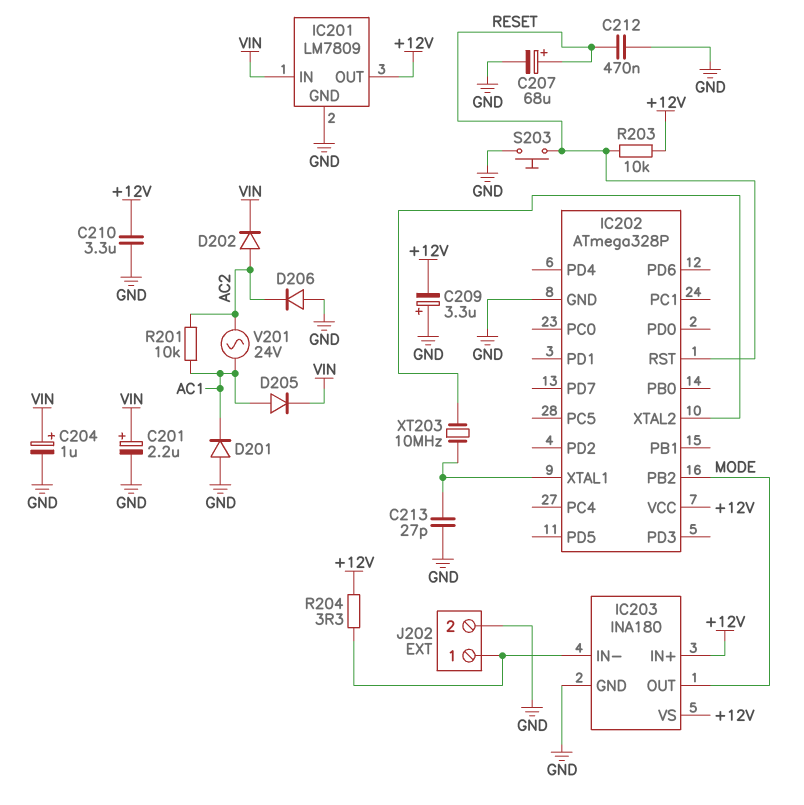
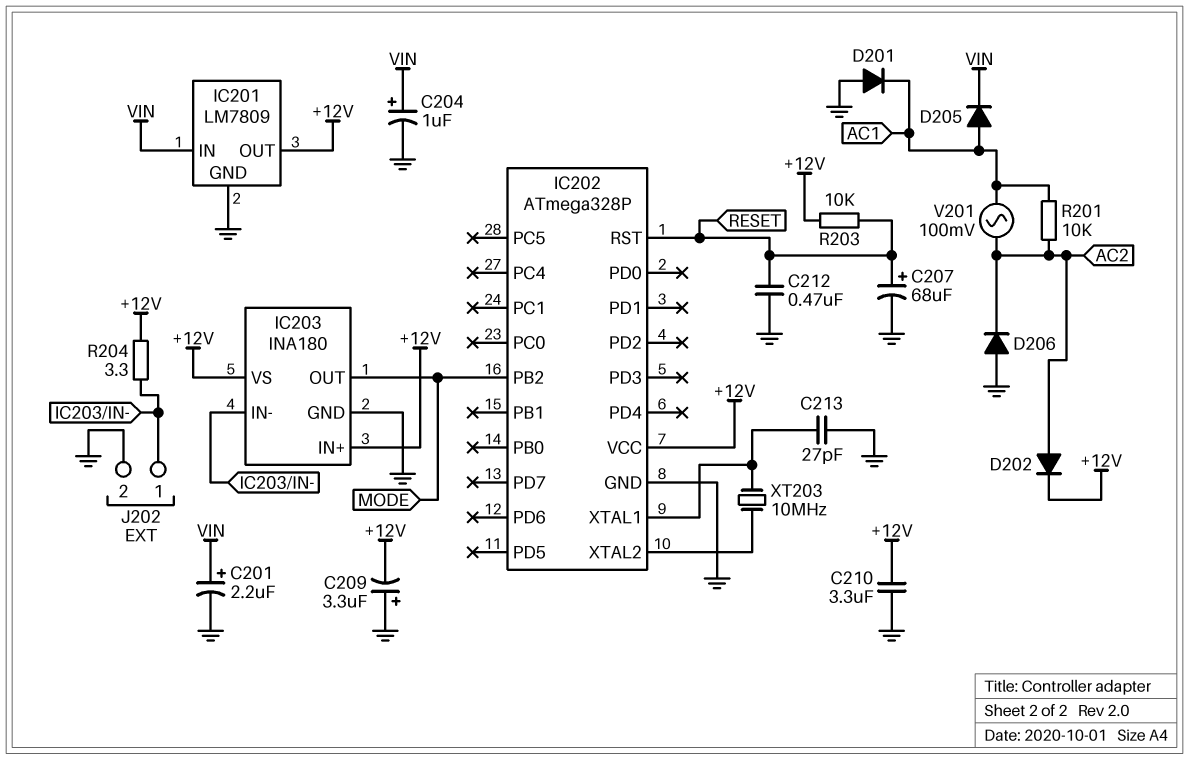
D202: diode (A AC2, K VIN) -> diode (A AC2, K +12V)
S203: button (GND, RESET) -> none
V201: AC 24V (AC1, AC2) -> AC 100mV (AC1, AC2)

